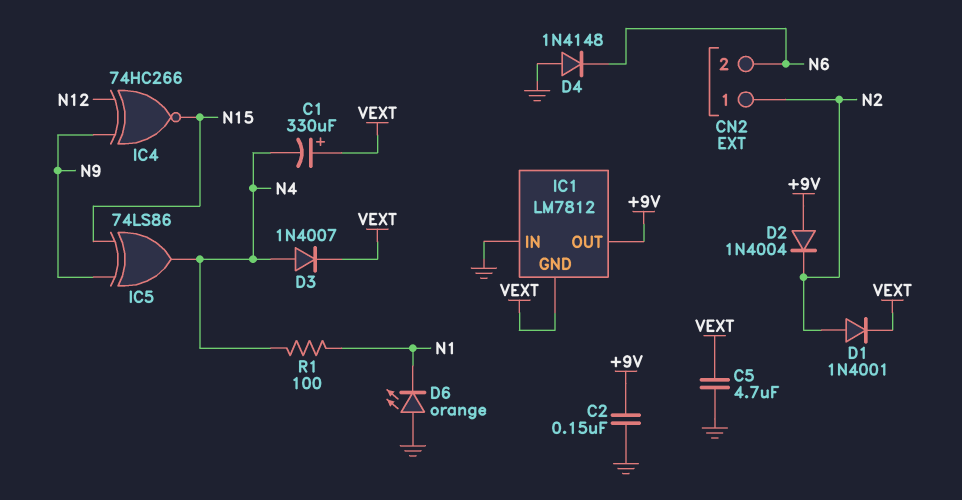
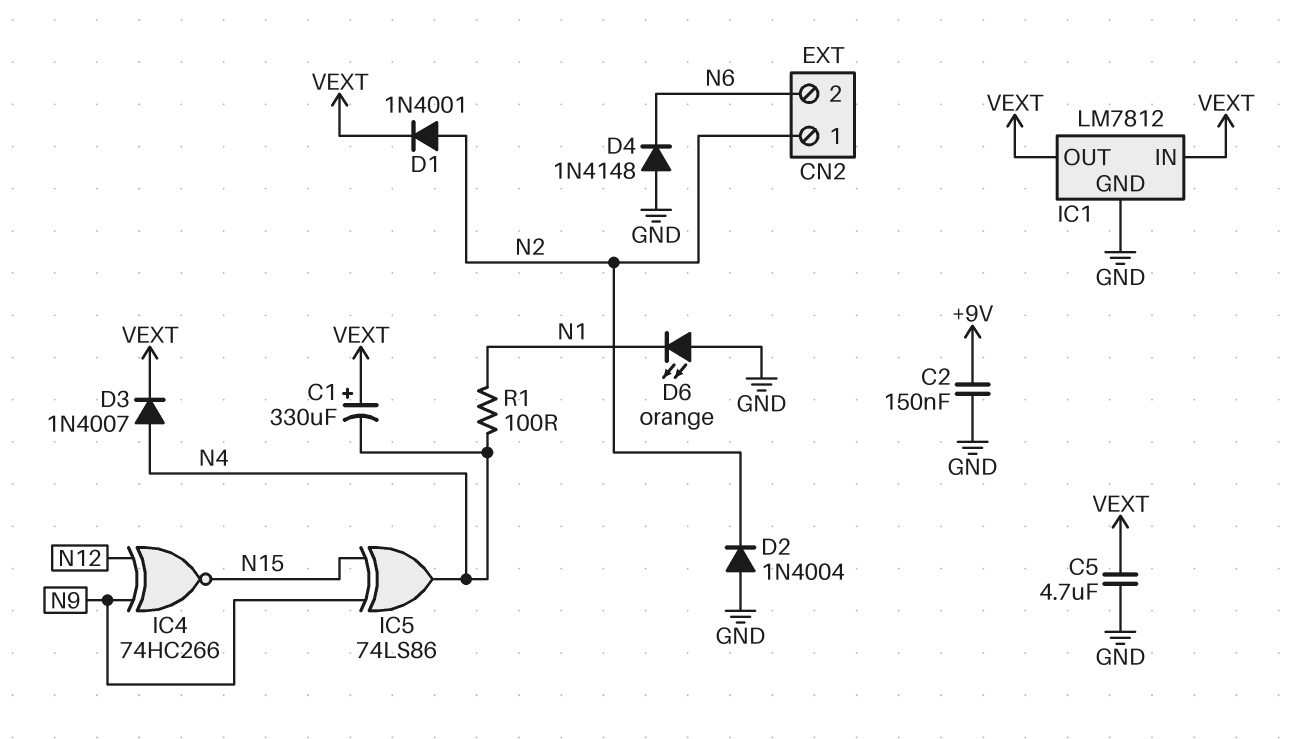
D2: diode 1N4004 (A +9V, K N2) -> diode 1N4004 (A GND, K N2)
IC1 pin GND: VEXT -> GND
IC1 pin IN: GND -> VEXT
IC1 pin OUT: +9V -> VEXT

